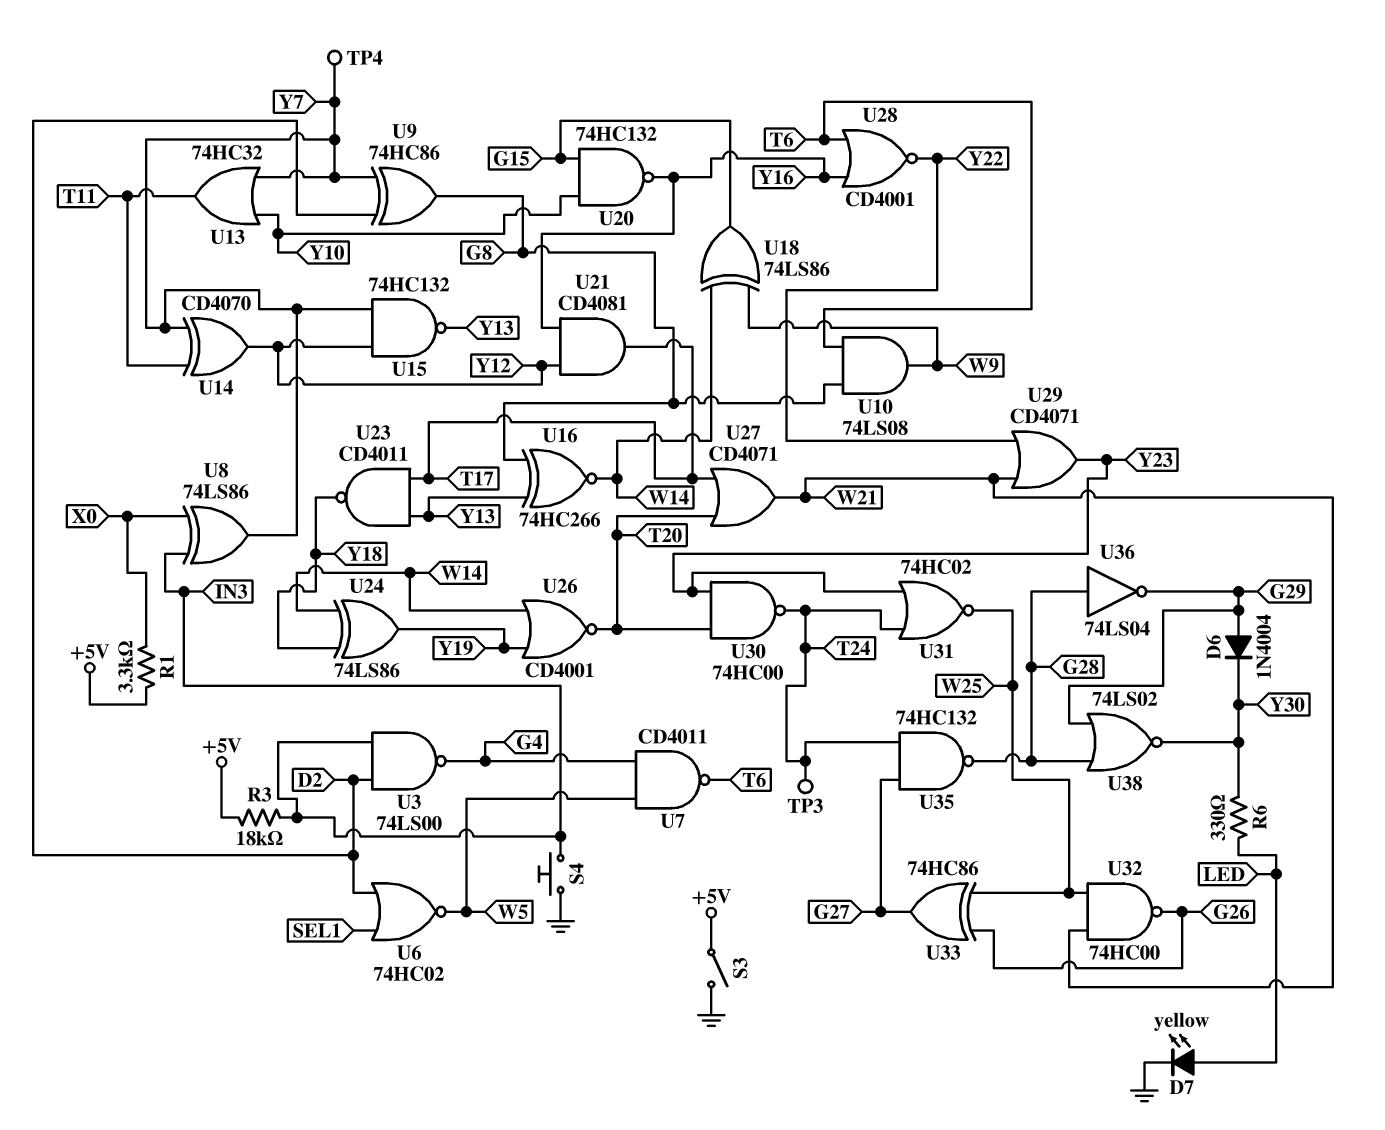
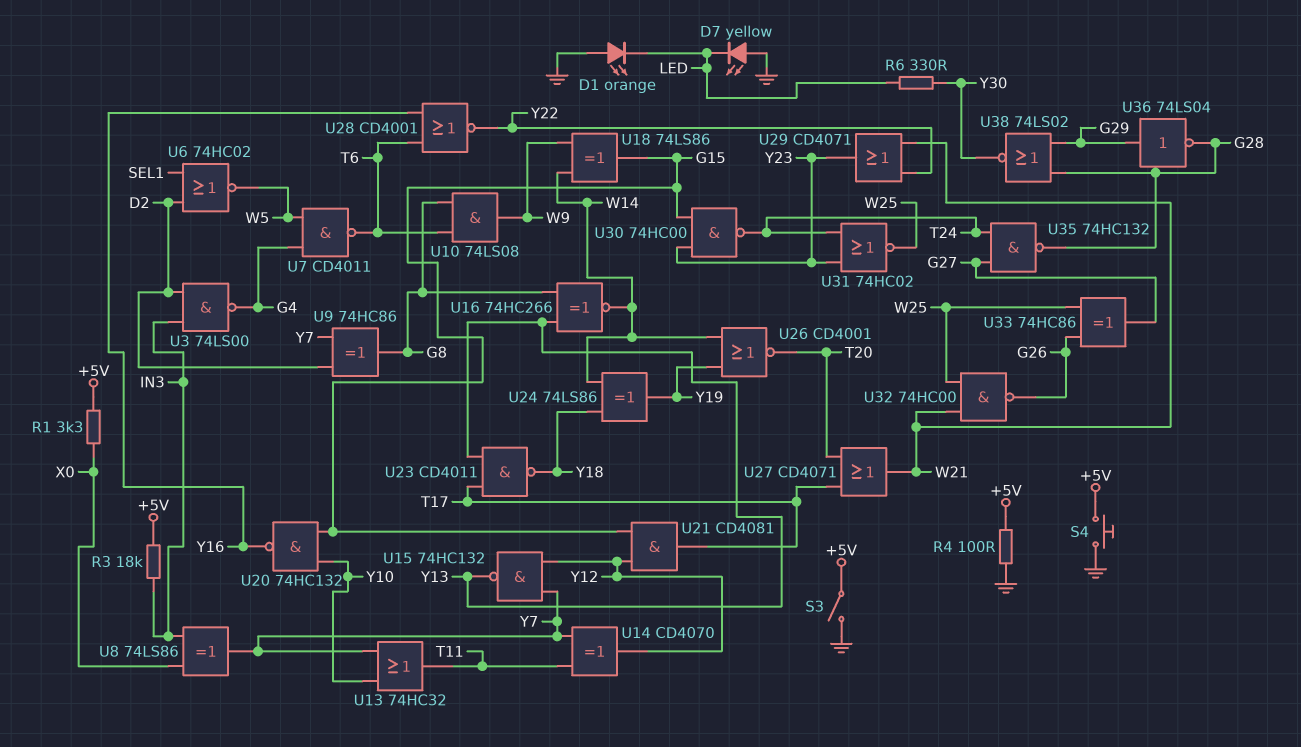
D1: none -> LED orange (A GND, K LED)
D6: diode 1N4004 (A G29, K Y30) -> none
D7: LED yellow (A LED, K GND) -> LED yellow (A GND, K LED)
R4: none -> 100 (+5V, GND)
S4: button (GND, IN3) -> button (+5V, GND)
TP3: test point (T24) -> none
TP4: test point (Y7) -> none
U21: AND CD4081 (in Y12, in Y16, out T17) -> AND CD4081 (in G15, in Y12, out T17)
U30: NAND 74HC00 (in T20, in Y23, out T24) -> NAND 74HC00 (in G15, in Y23, out T24)
U36: NOT 74LS04 (in G28, out G29) -> NOT 74LS04 (in G29, out G28)

